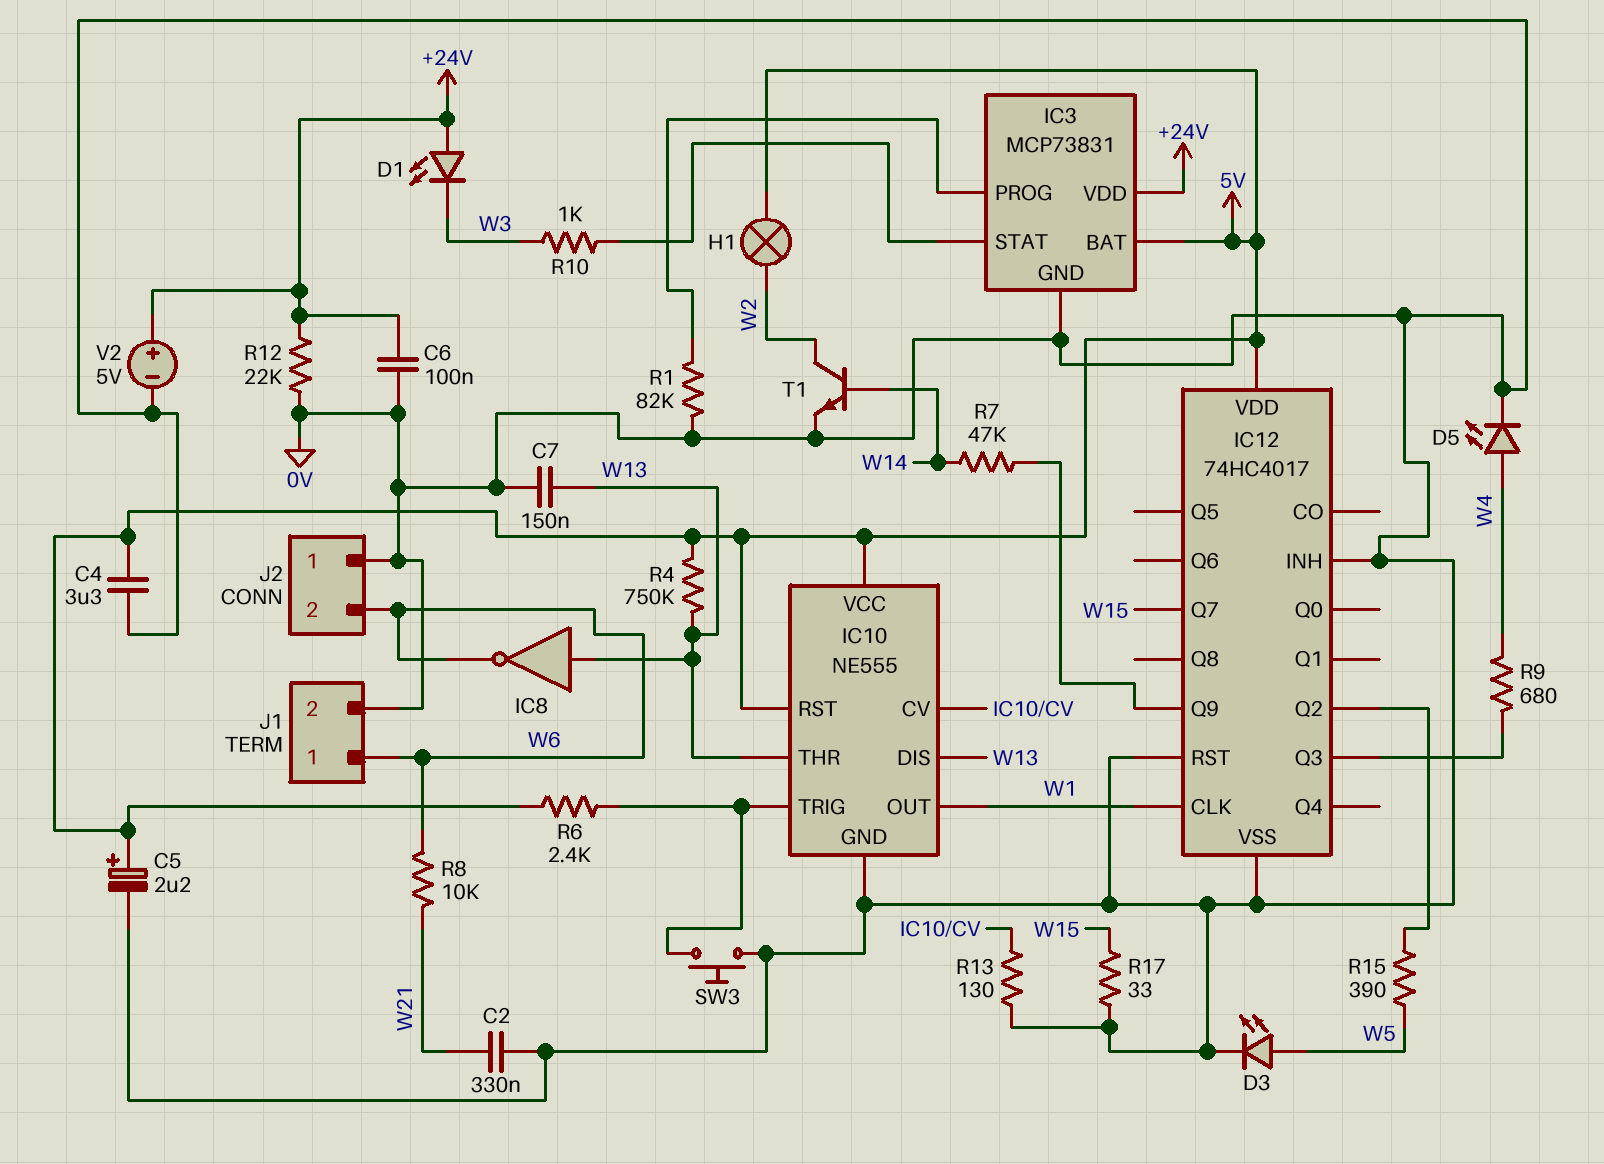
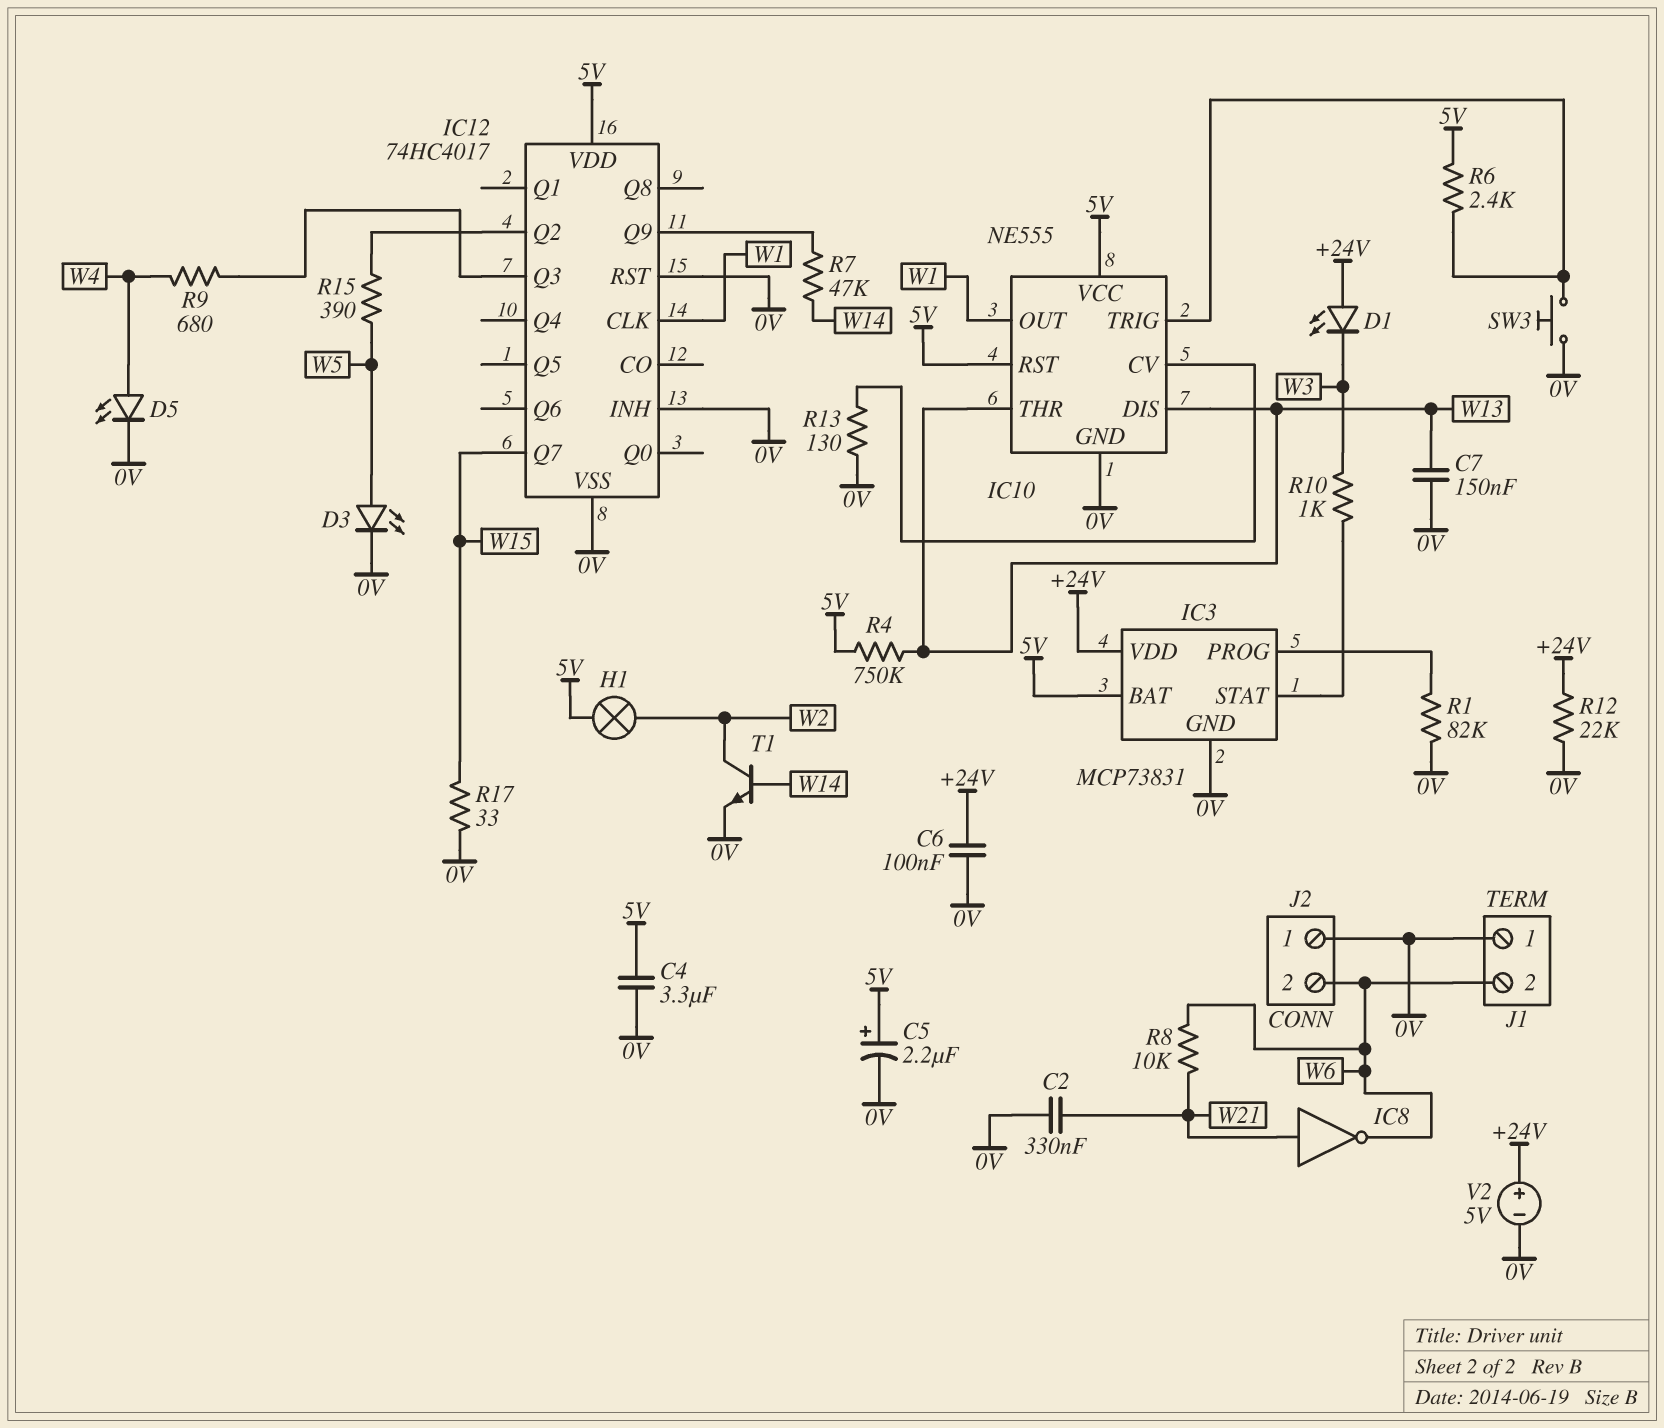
IC8: NOT (in W13, out W6) -> NOT (in W21, out W6)
J1 pin 1: W6 -> 0V
J1 pin 2: 0V -> W6

